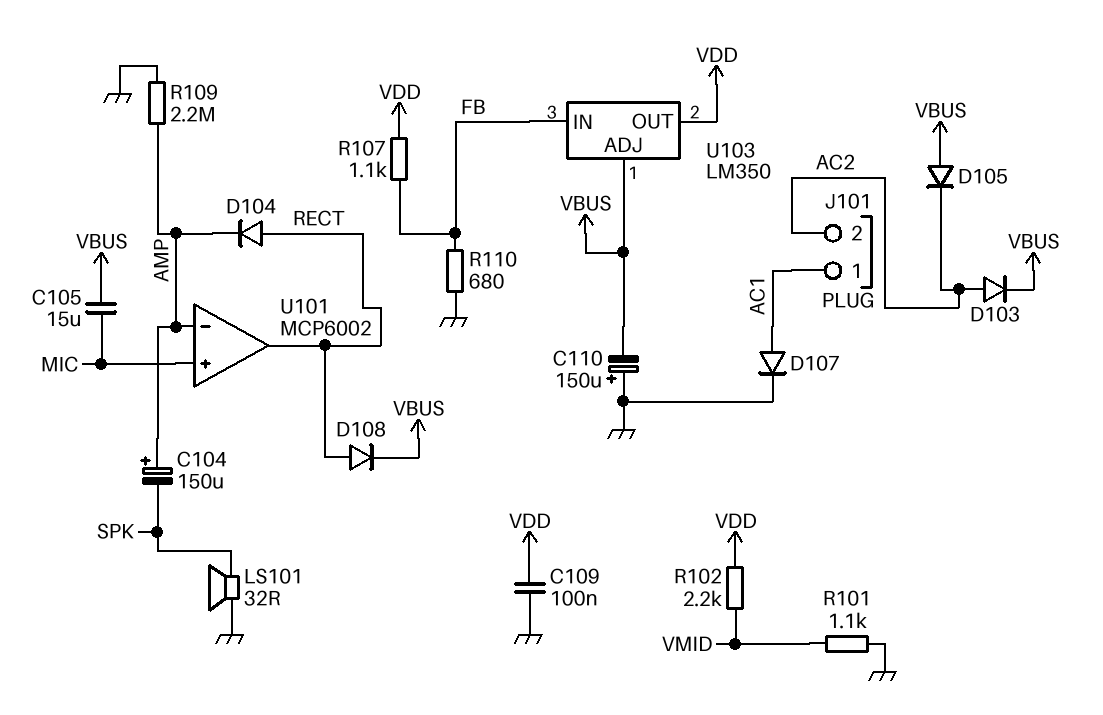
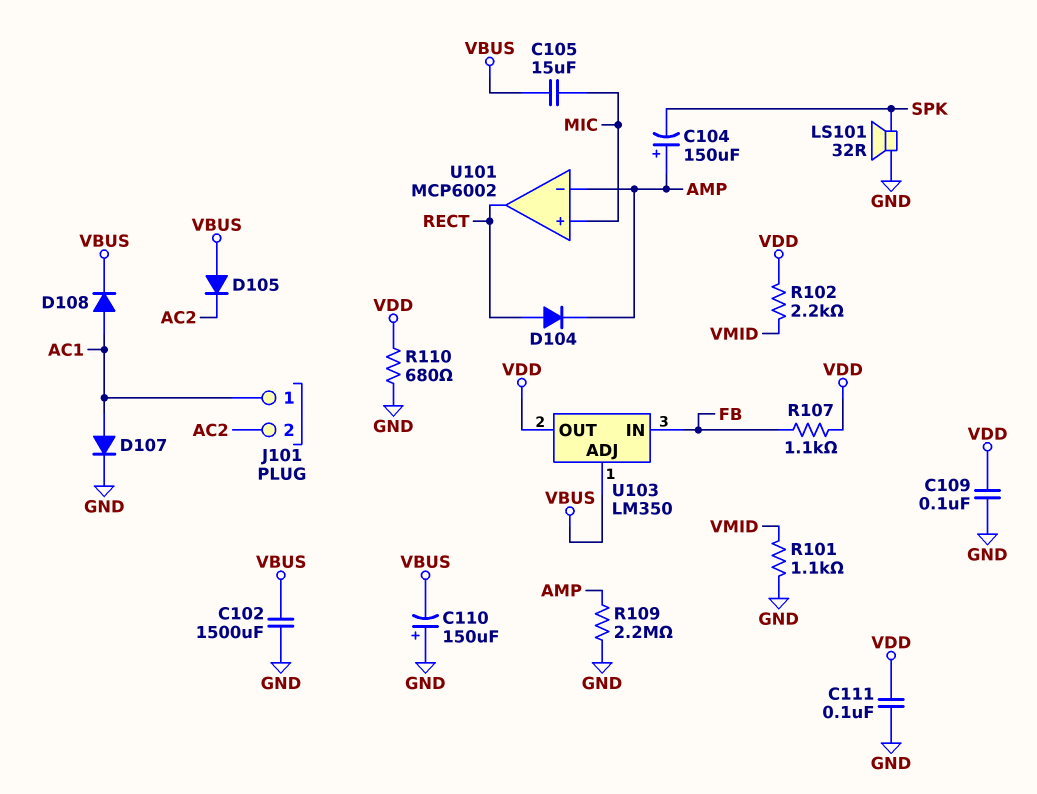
C102: none -> 1500uF (GND, VBUS)
C111: none -> 100nF (GND, VDD)
D103: diode (A AC2, K VBUS) -> none
D108: diode (A RECT, K VBUS) -> diode (A AC1, K VBUS)
R110: 680 (FB, GND) -> 680 (GND, VDD)

